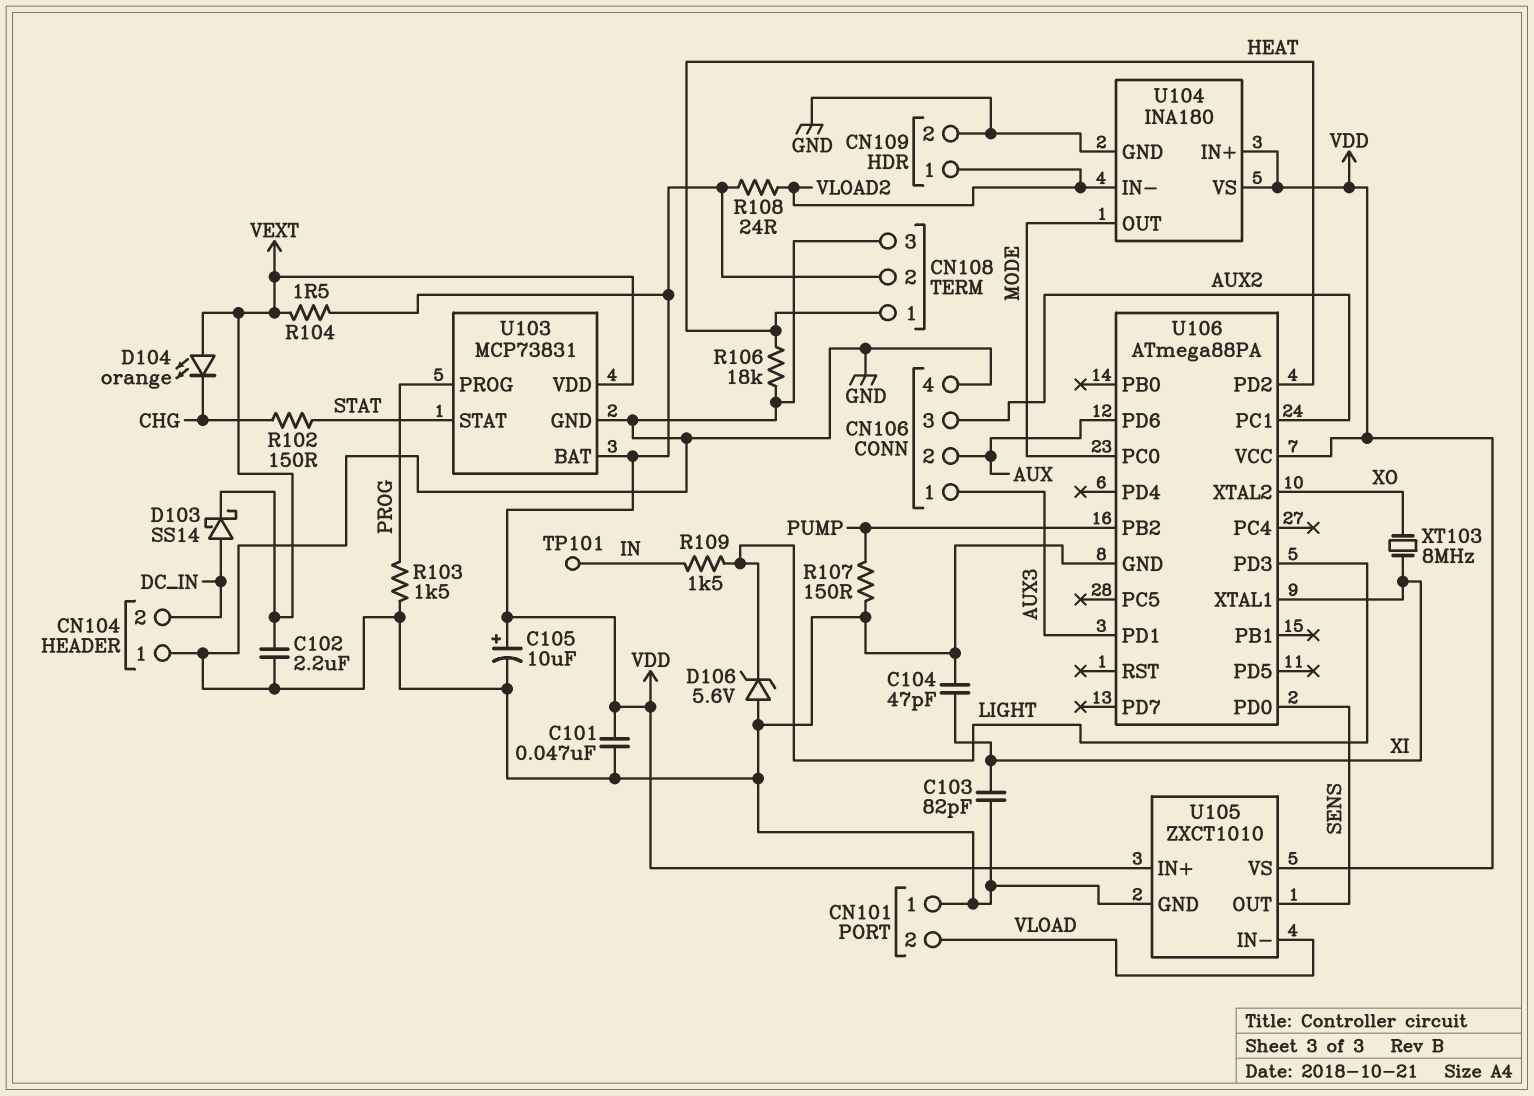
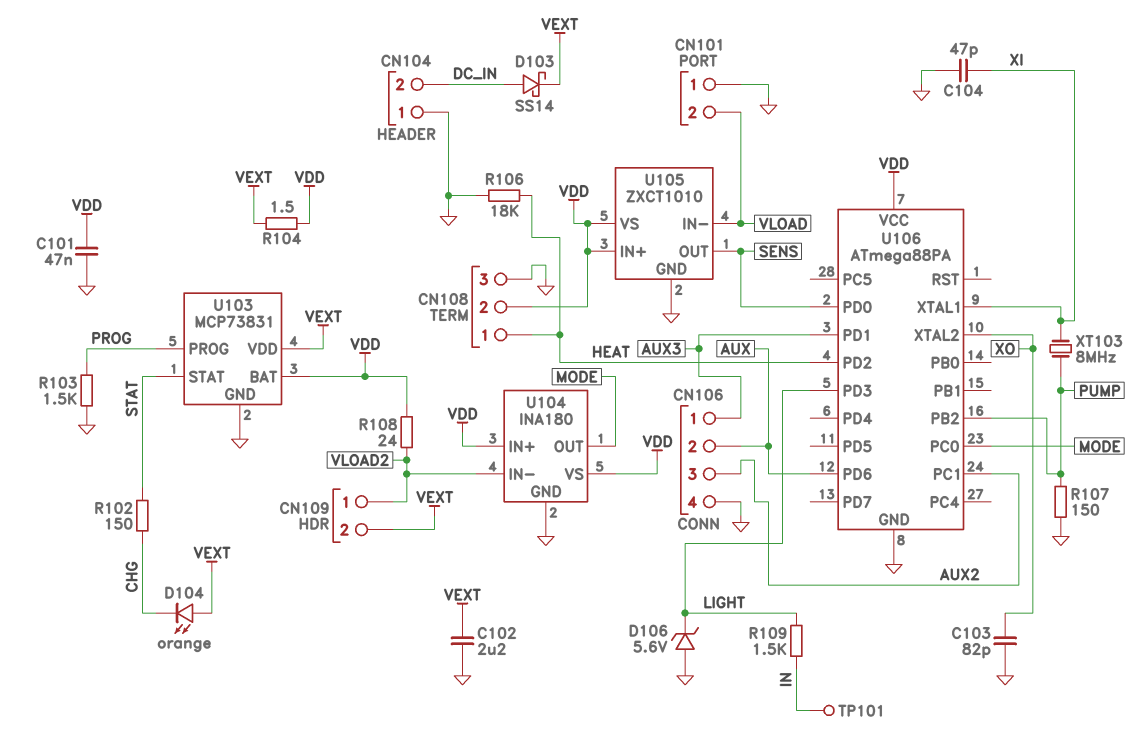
C103: 82pF (GND, XI) -> 82pF (GND, XO)
C105: 10uF (plus VDD, minus GND) -> none
CN109 pin 2: GND -> VEXT
XT103: 8MHz (XI, XO) -> 8MHz (PUMP, XI)

